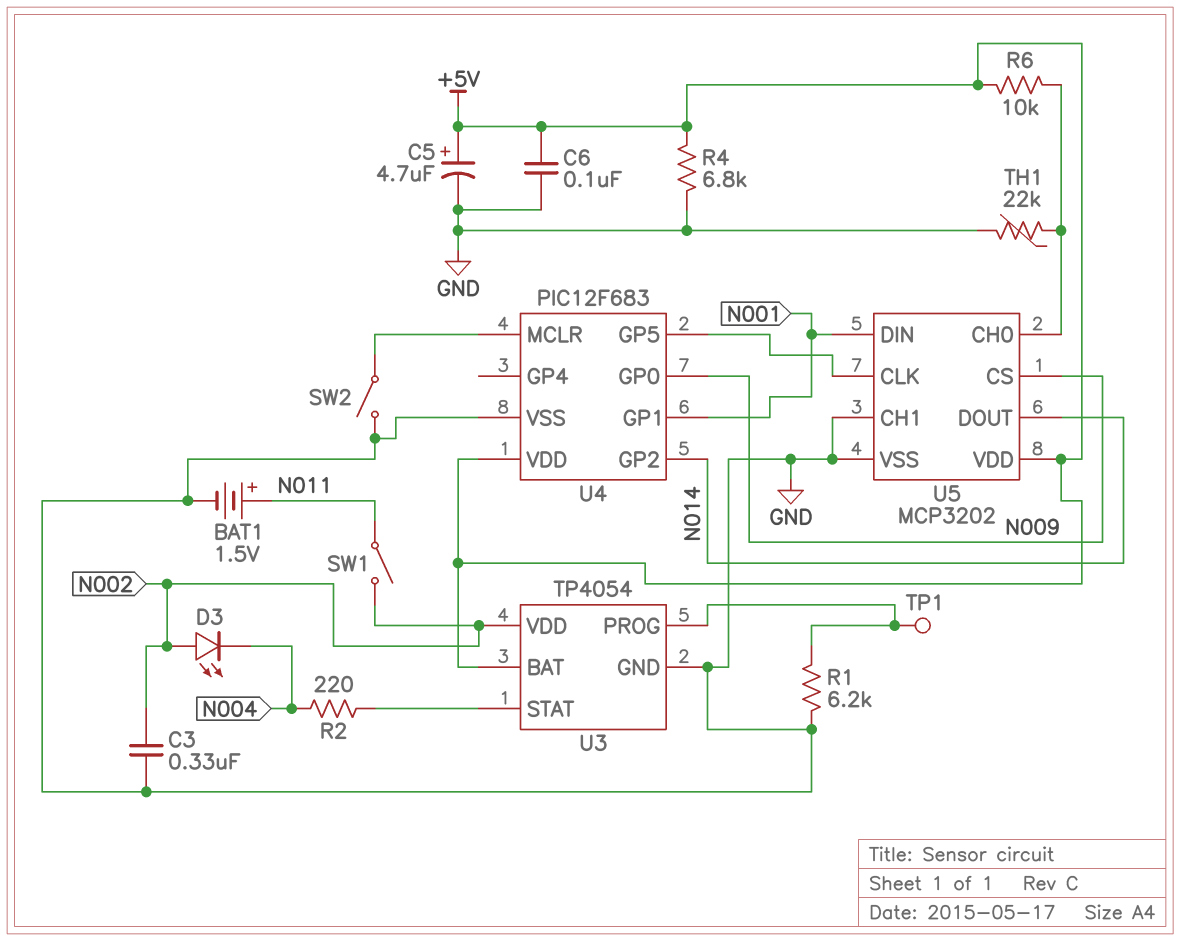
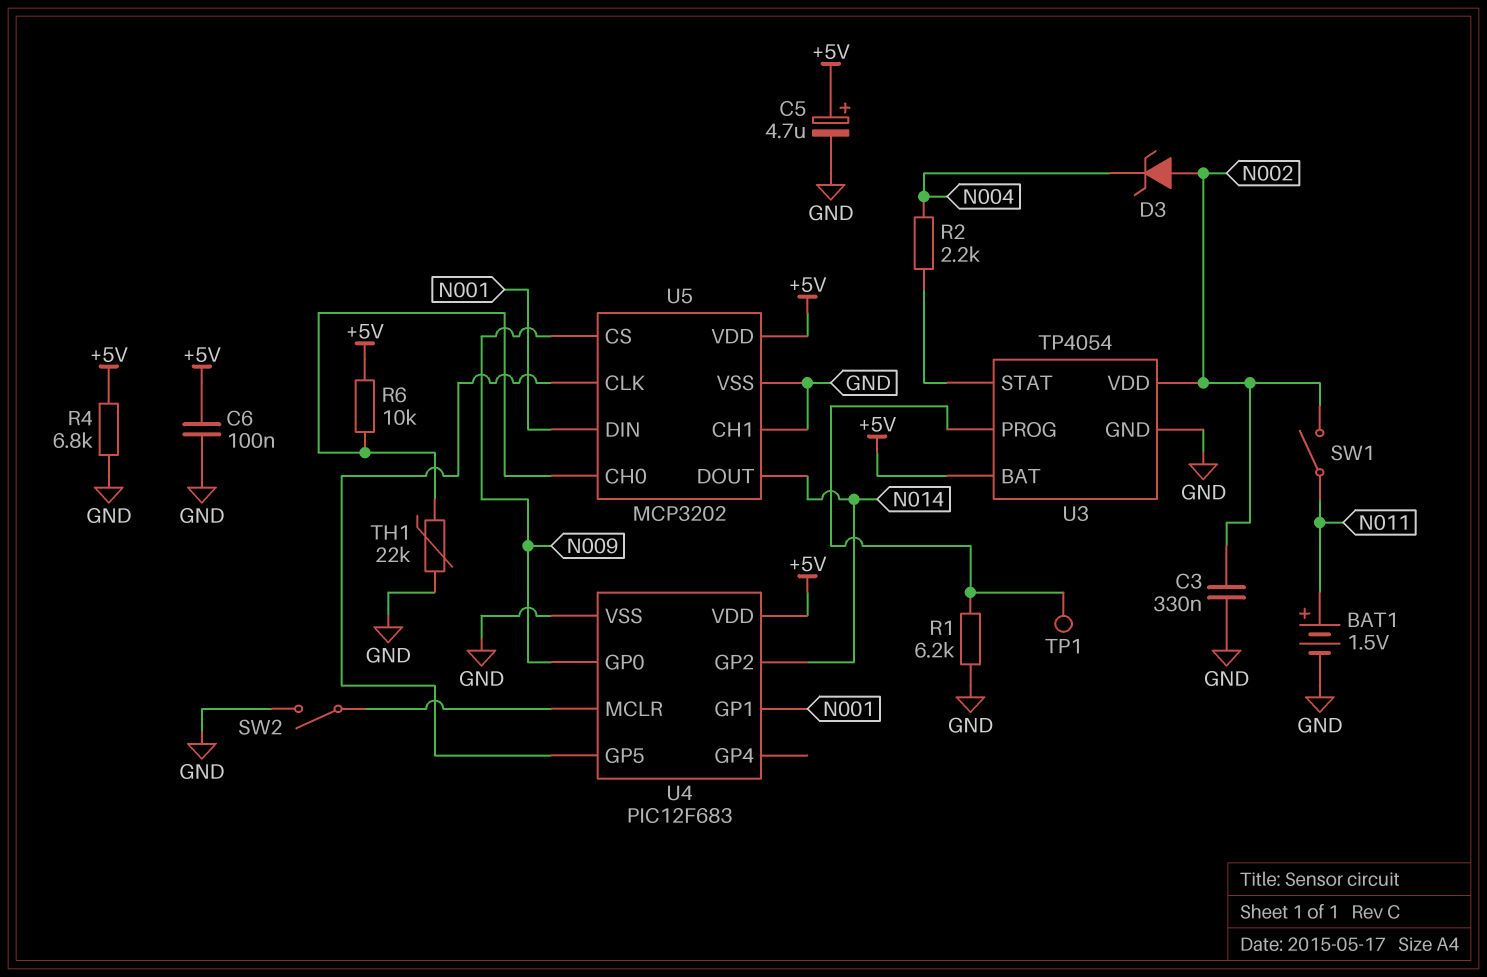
D3: LED (A N002, K N004) -> zener (A N002, K N004)
R2: 220 (N004, U3/STAT) -> 2.2k (N004, U3/STAT)

